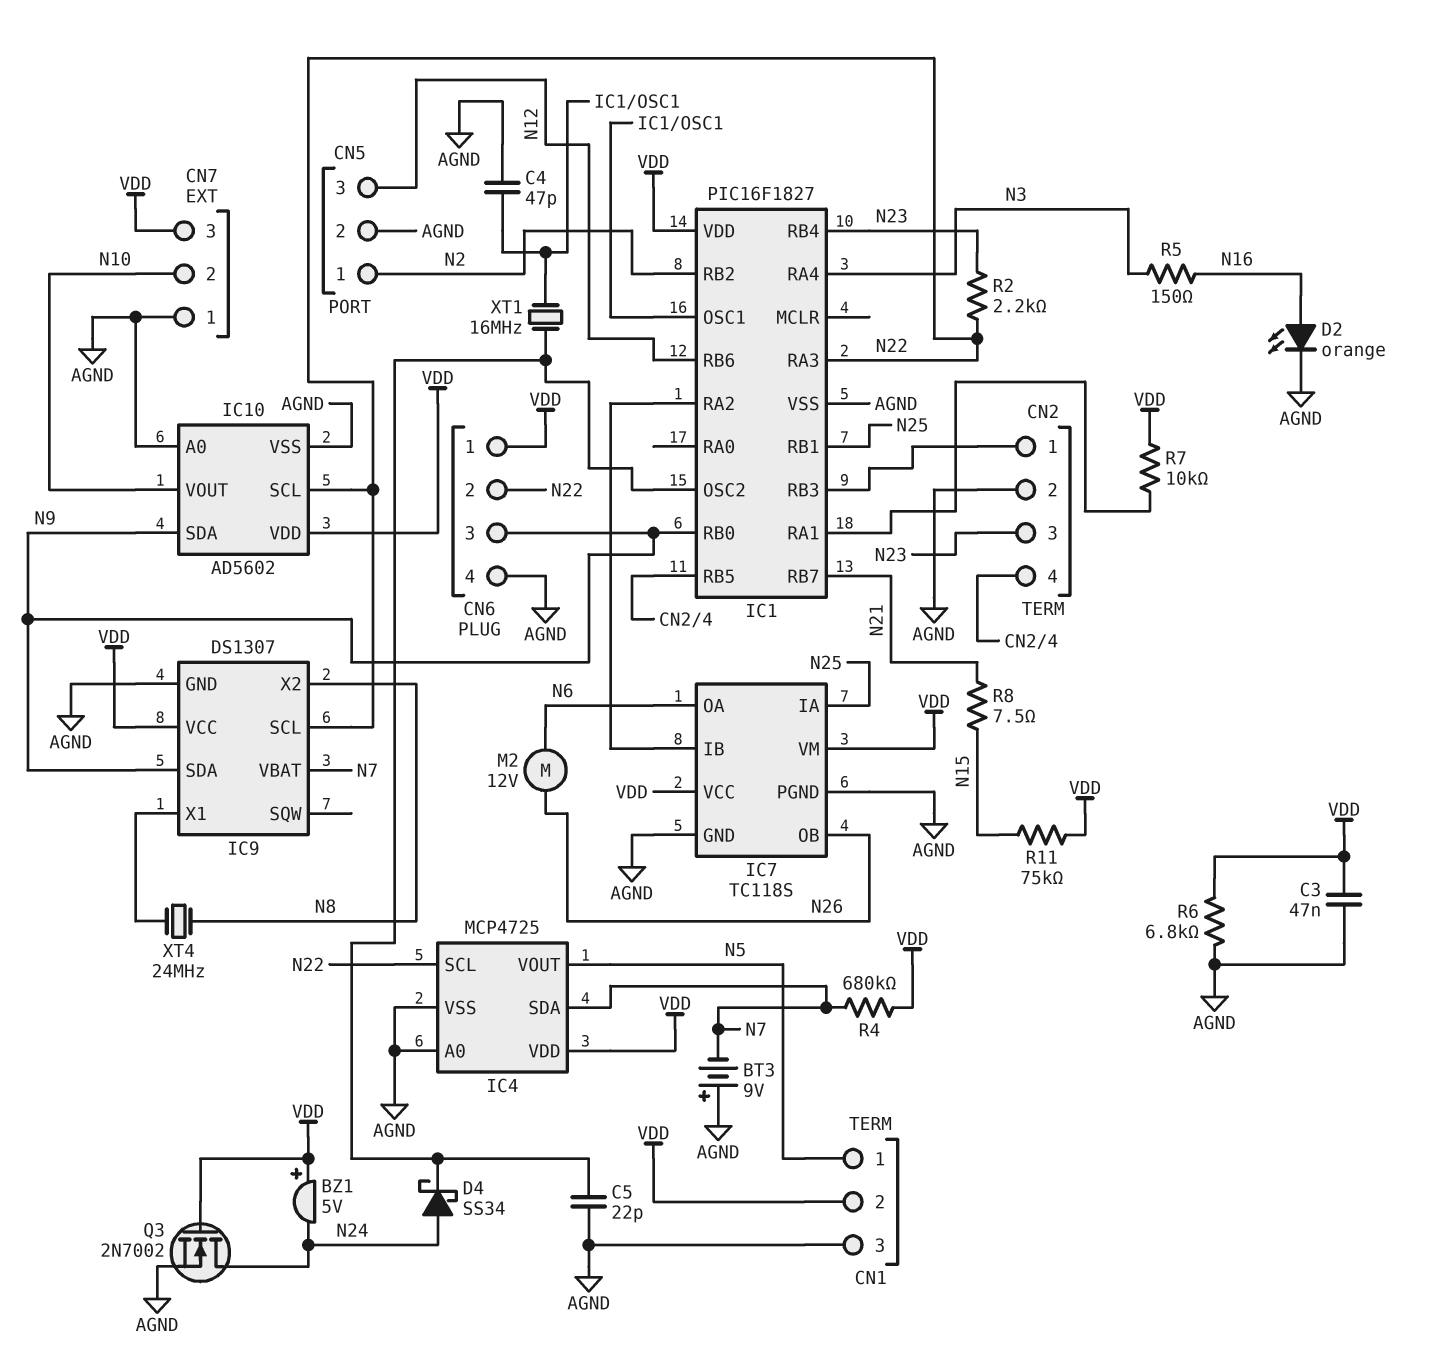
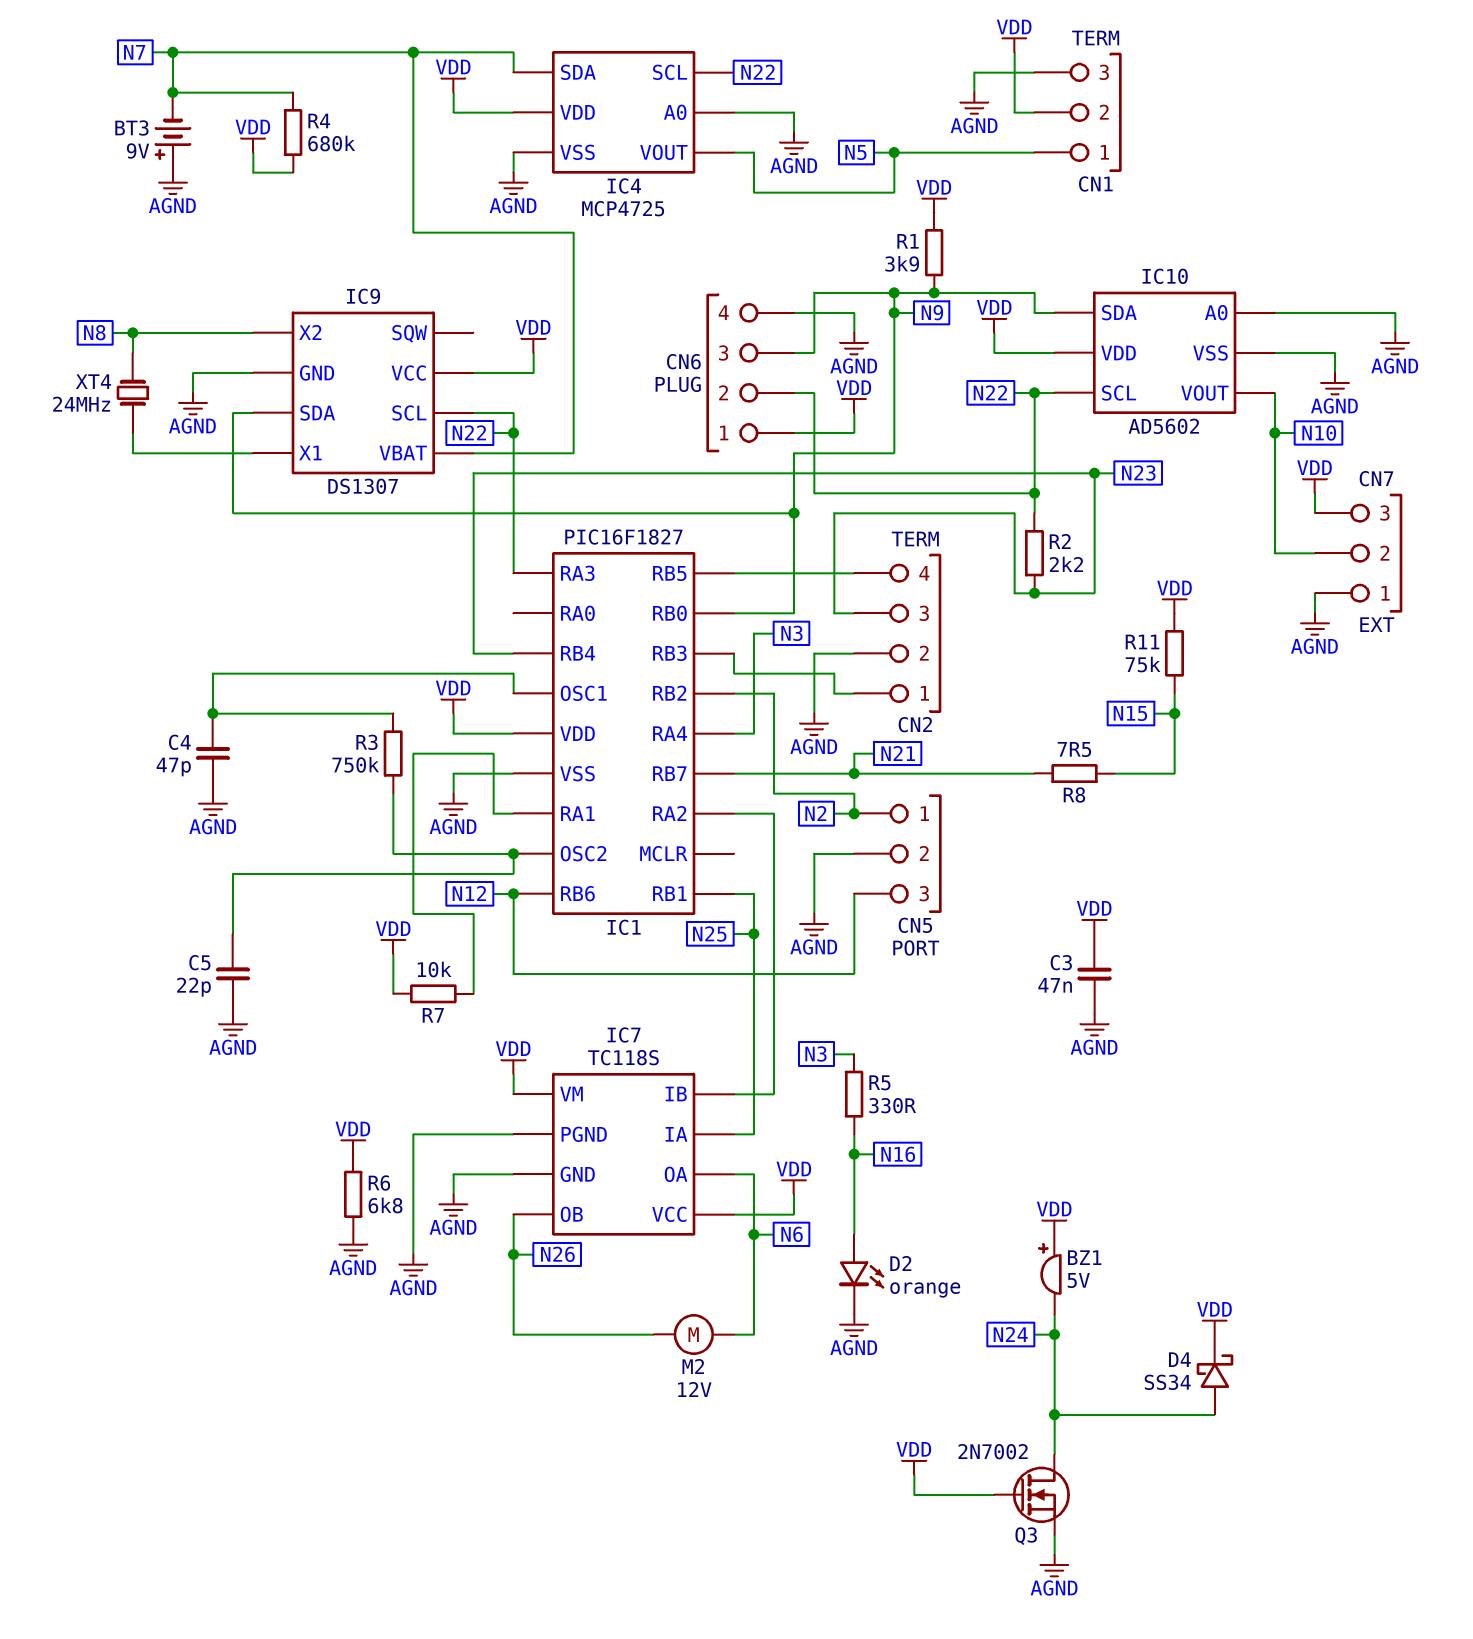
D4: schottky SS34 (A N24, K IC1/OSC2) -> schottky SS34 (A N24, K VDD)
R1: none -> 3.9k (N9, VDD)
R3: none -> 750k (IC1/OSC1, IC1/OSC2)
R5: 150 (N3, N16) -> 330 (N3, N16)
XT1: 16MHz (IC1/OSC1, IC1/OSC2) -> none

